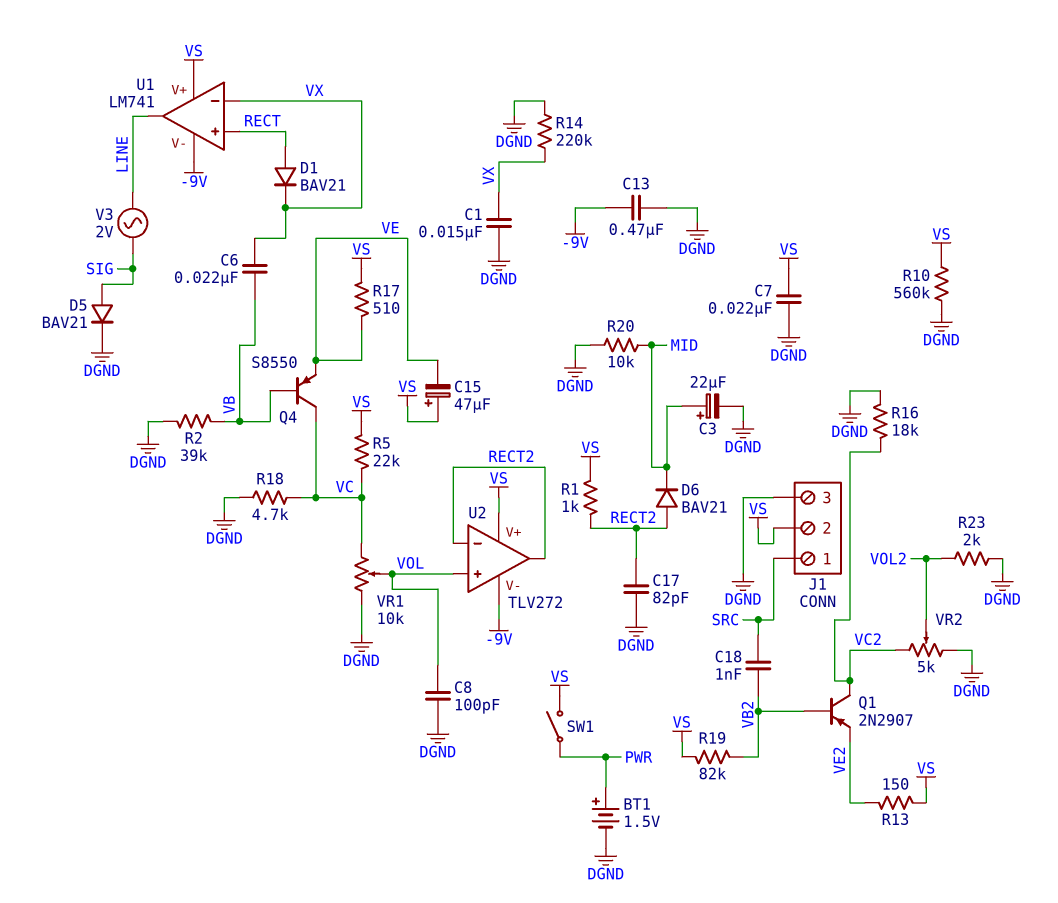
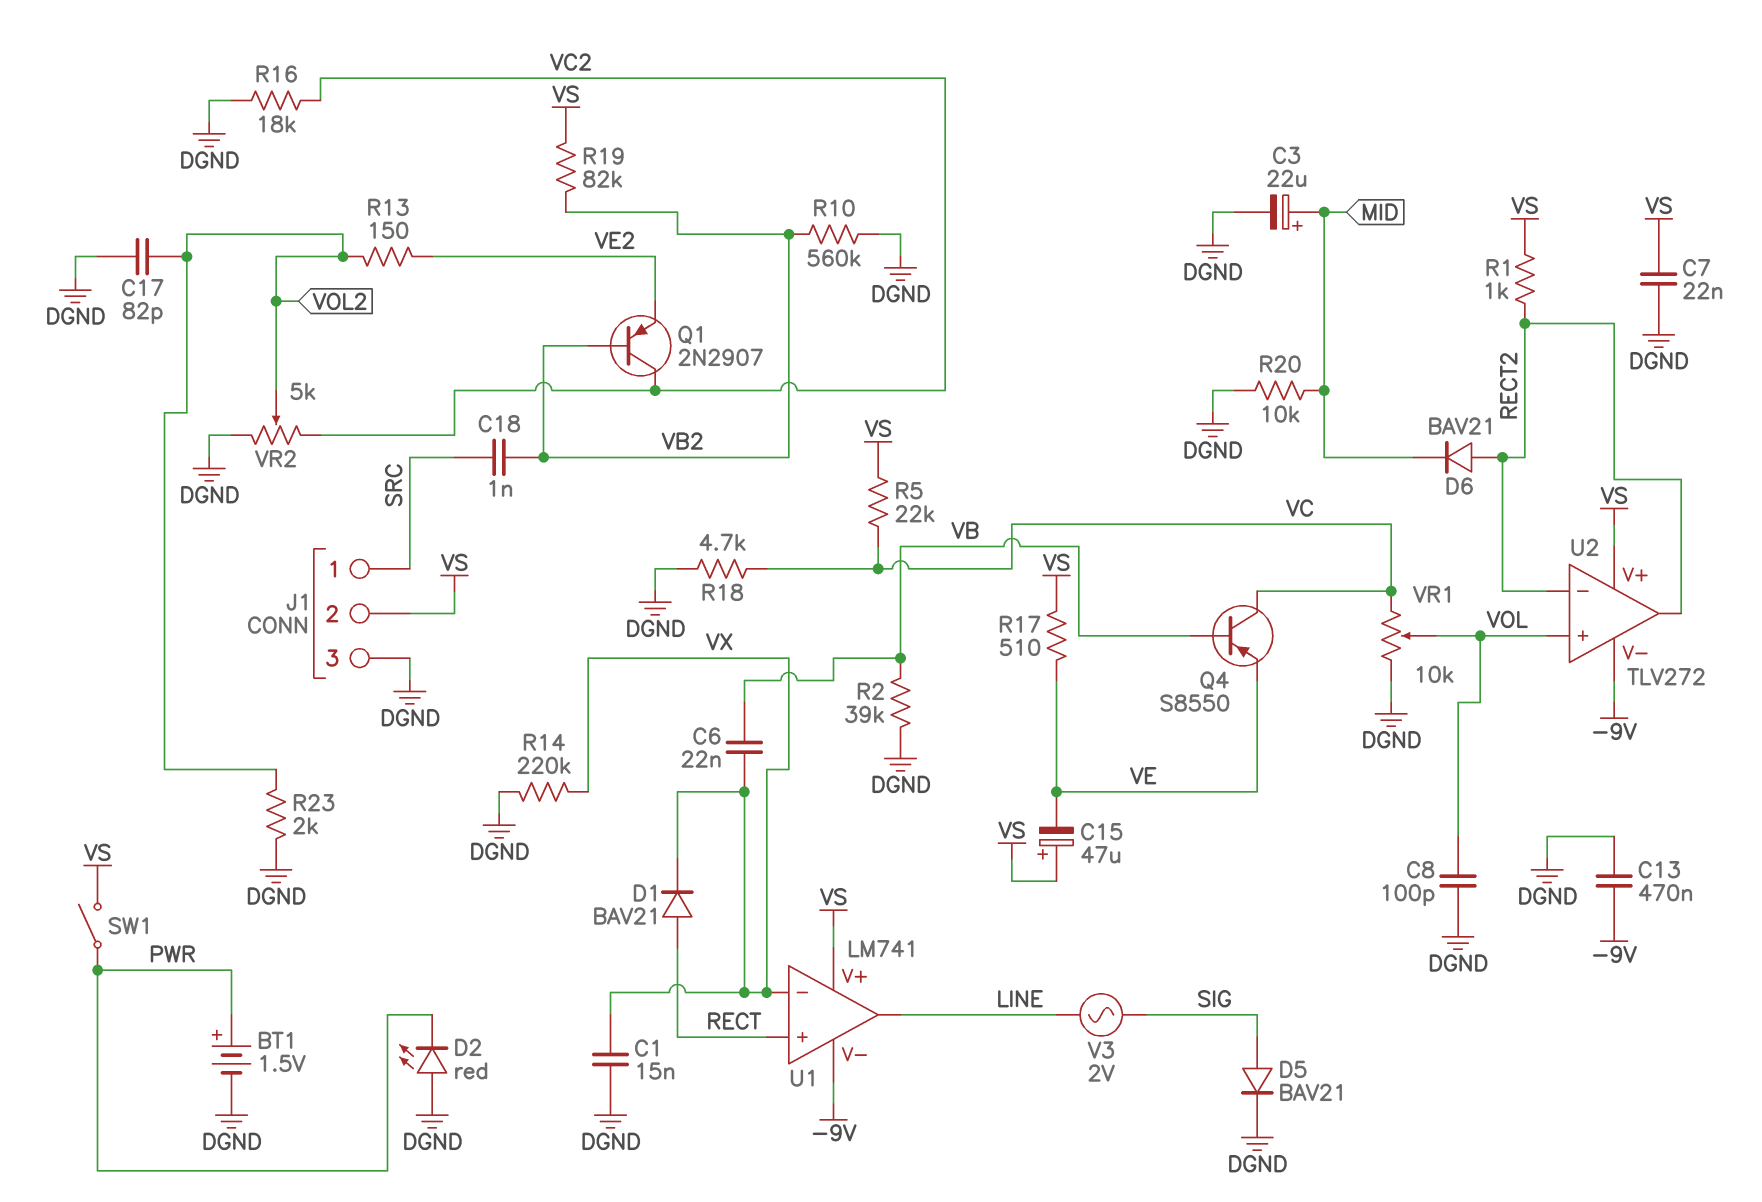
C17: 82pF (DGND, RECT2) -> 82pF (DGND, VOL2)
D2: none -> LED red (A DGND, K PWR)
R10: 560k (DGND, VS) -> 560k (DGND, VB2)
R13: 150 (VE2, VS) -> 150 (VE2, VOL2)

